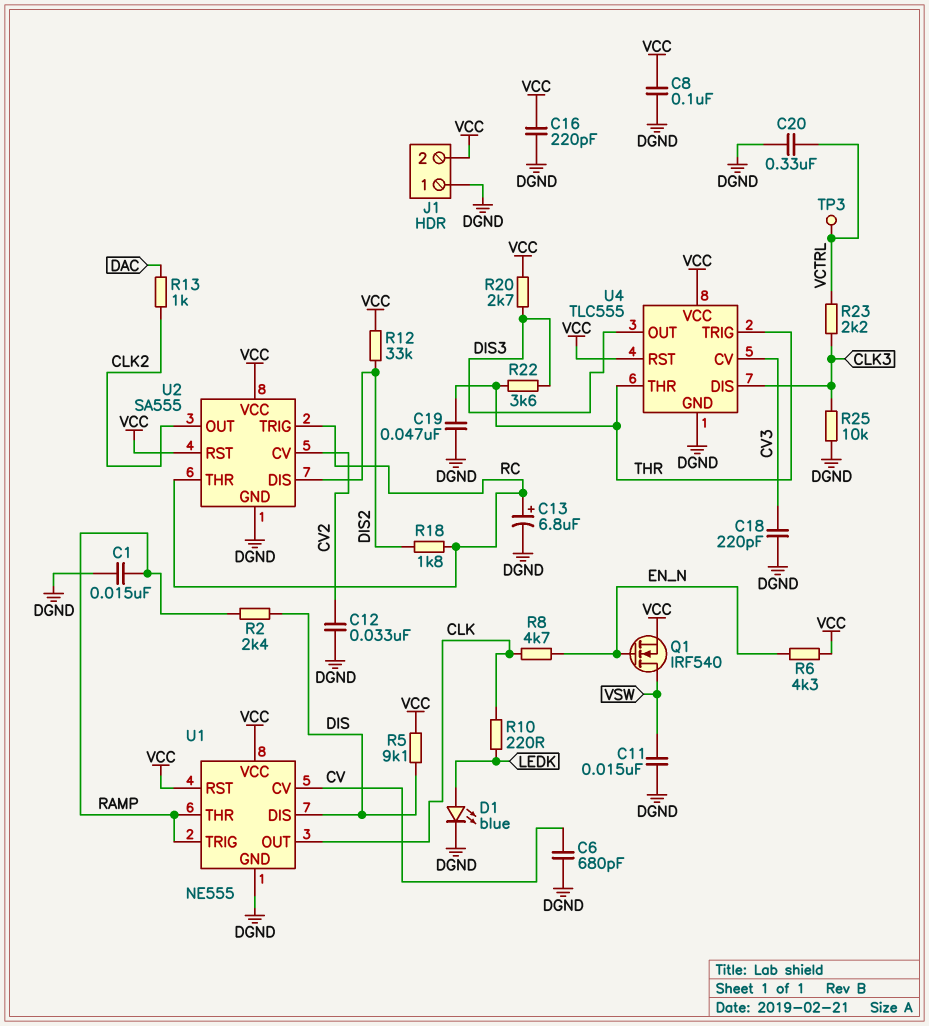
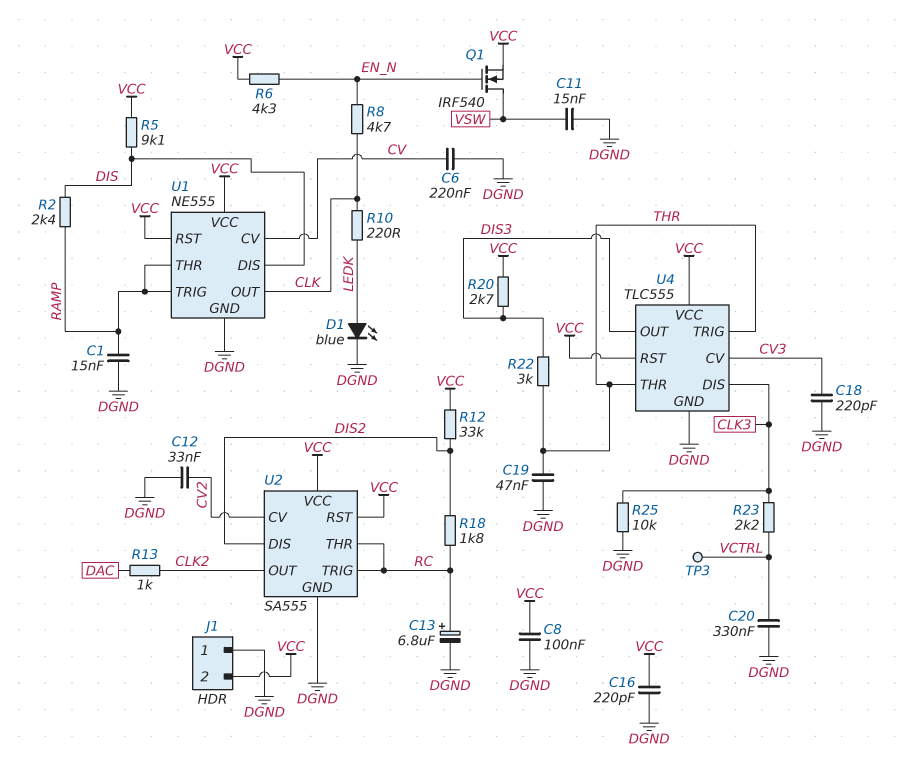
C6: 680pF (CV, DGND) -> 220nF (CV, DGND)
R22: 3.6k (DIS3, THR) -> 3k (DIS3, THR)

